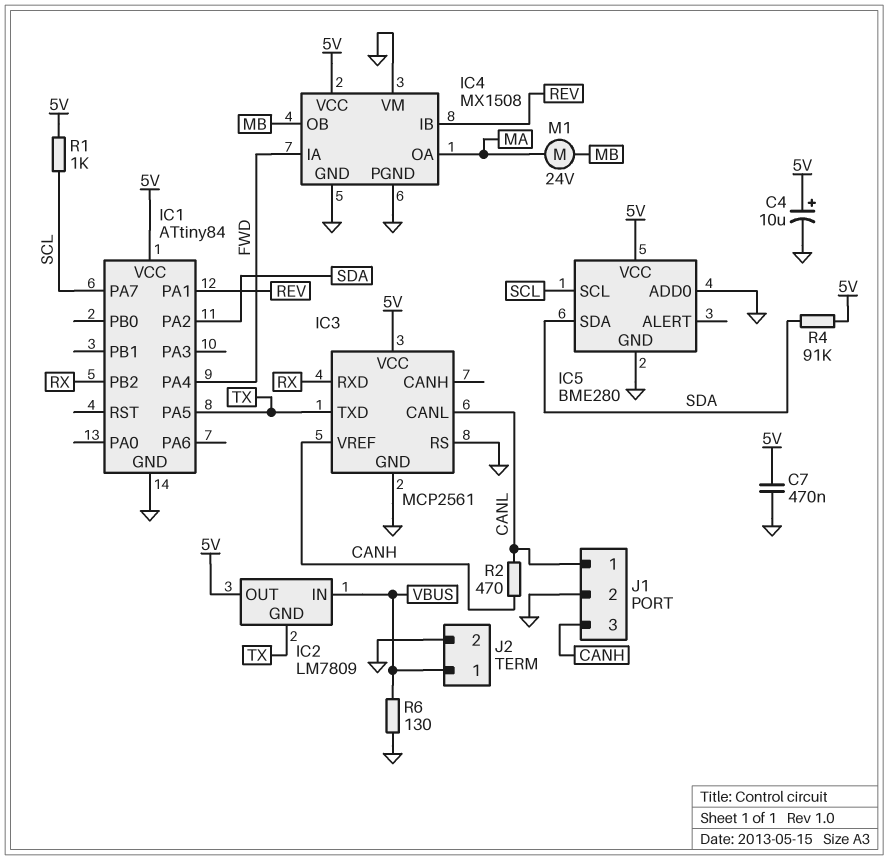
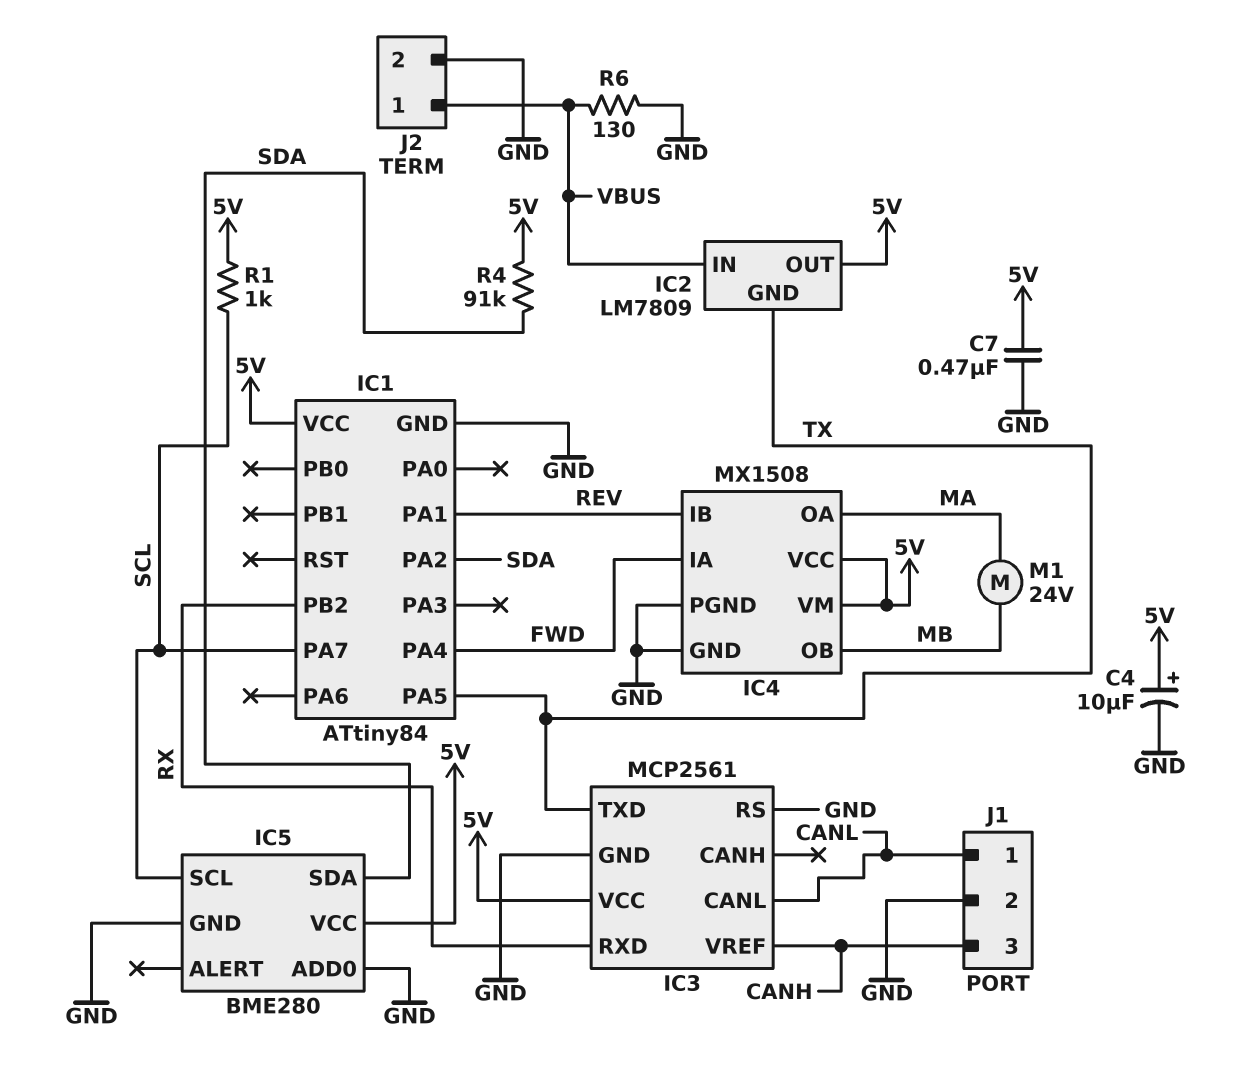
IC4 pin VM: GND -> 5V
R2: 470 (CANH, CANL) -> none

